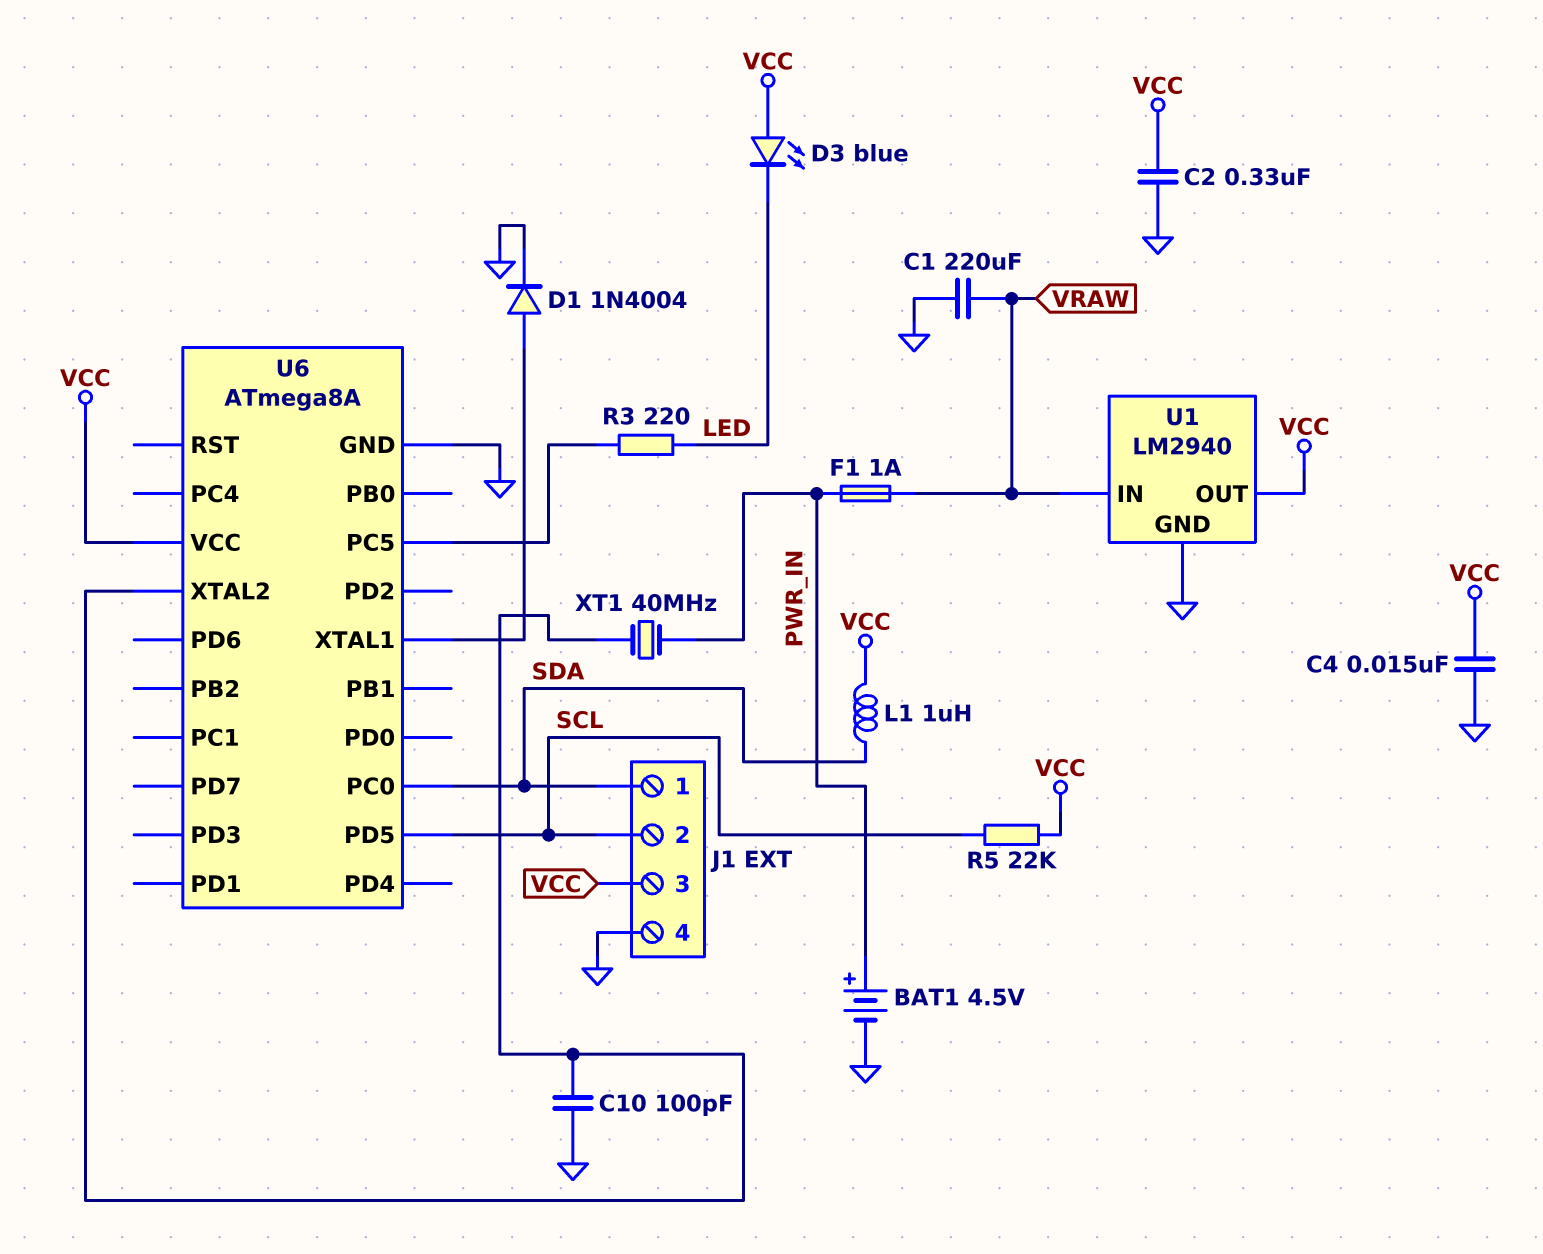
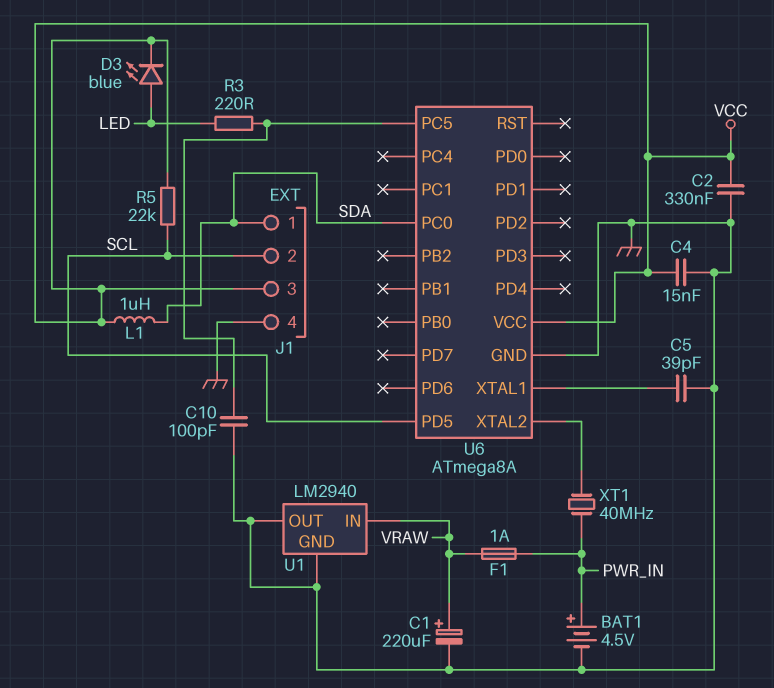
C1: 220uF (GND, VRAW) -> 220uF (plus VRAW, minus GND)
C5: none -> 39pF (GND, U6/XTAL1)
C10: 100pF (GND, U6/XTAL2) -> 100pF (GND, U6/PC5)
D1: diode 1N4004 (A U6/XTAL1, K GND) -> none
D3: LED blue (A VCC, K LED) -> LED blue (A LED, K VCC)
U1 pin OUT: VCC -> GND

